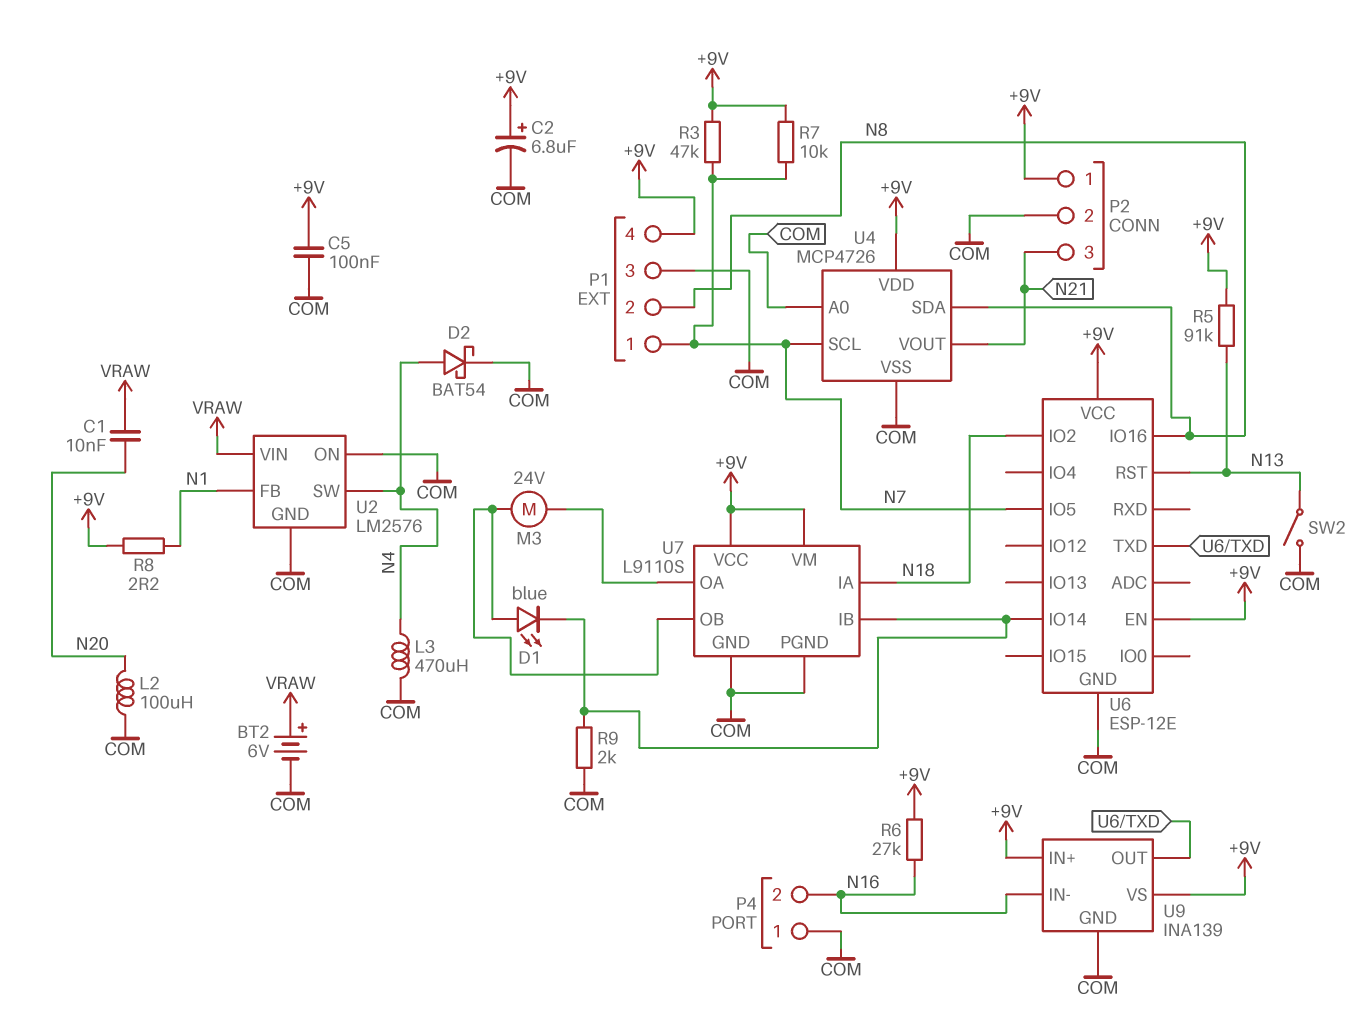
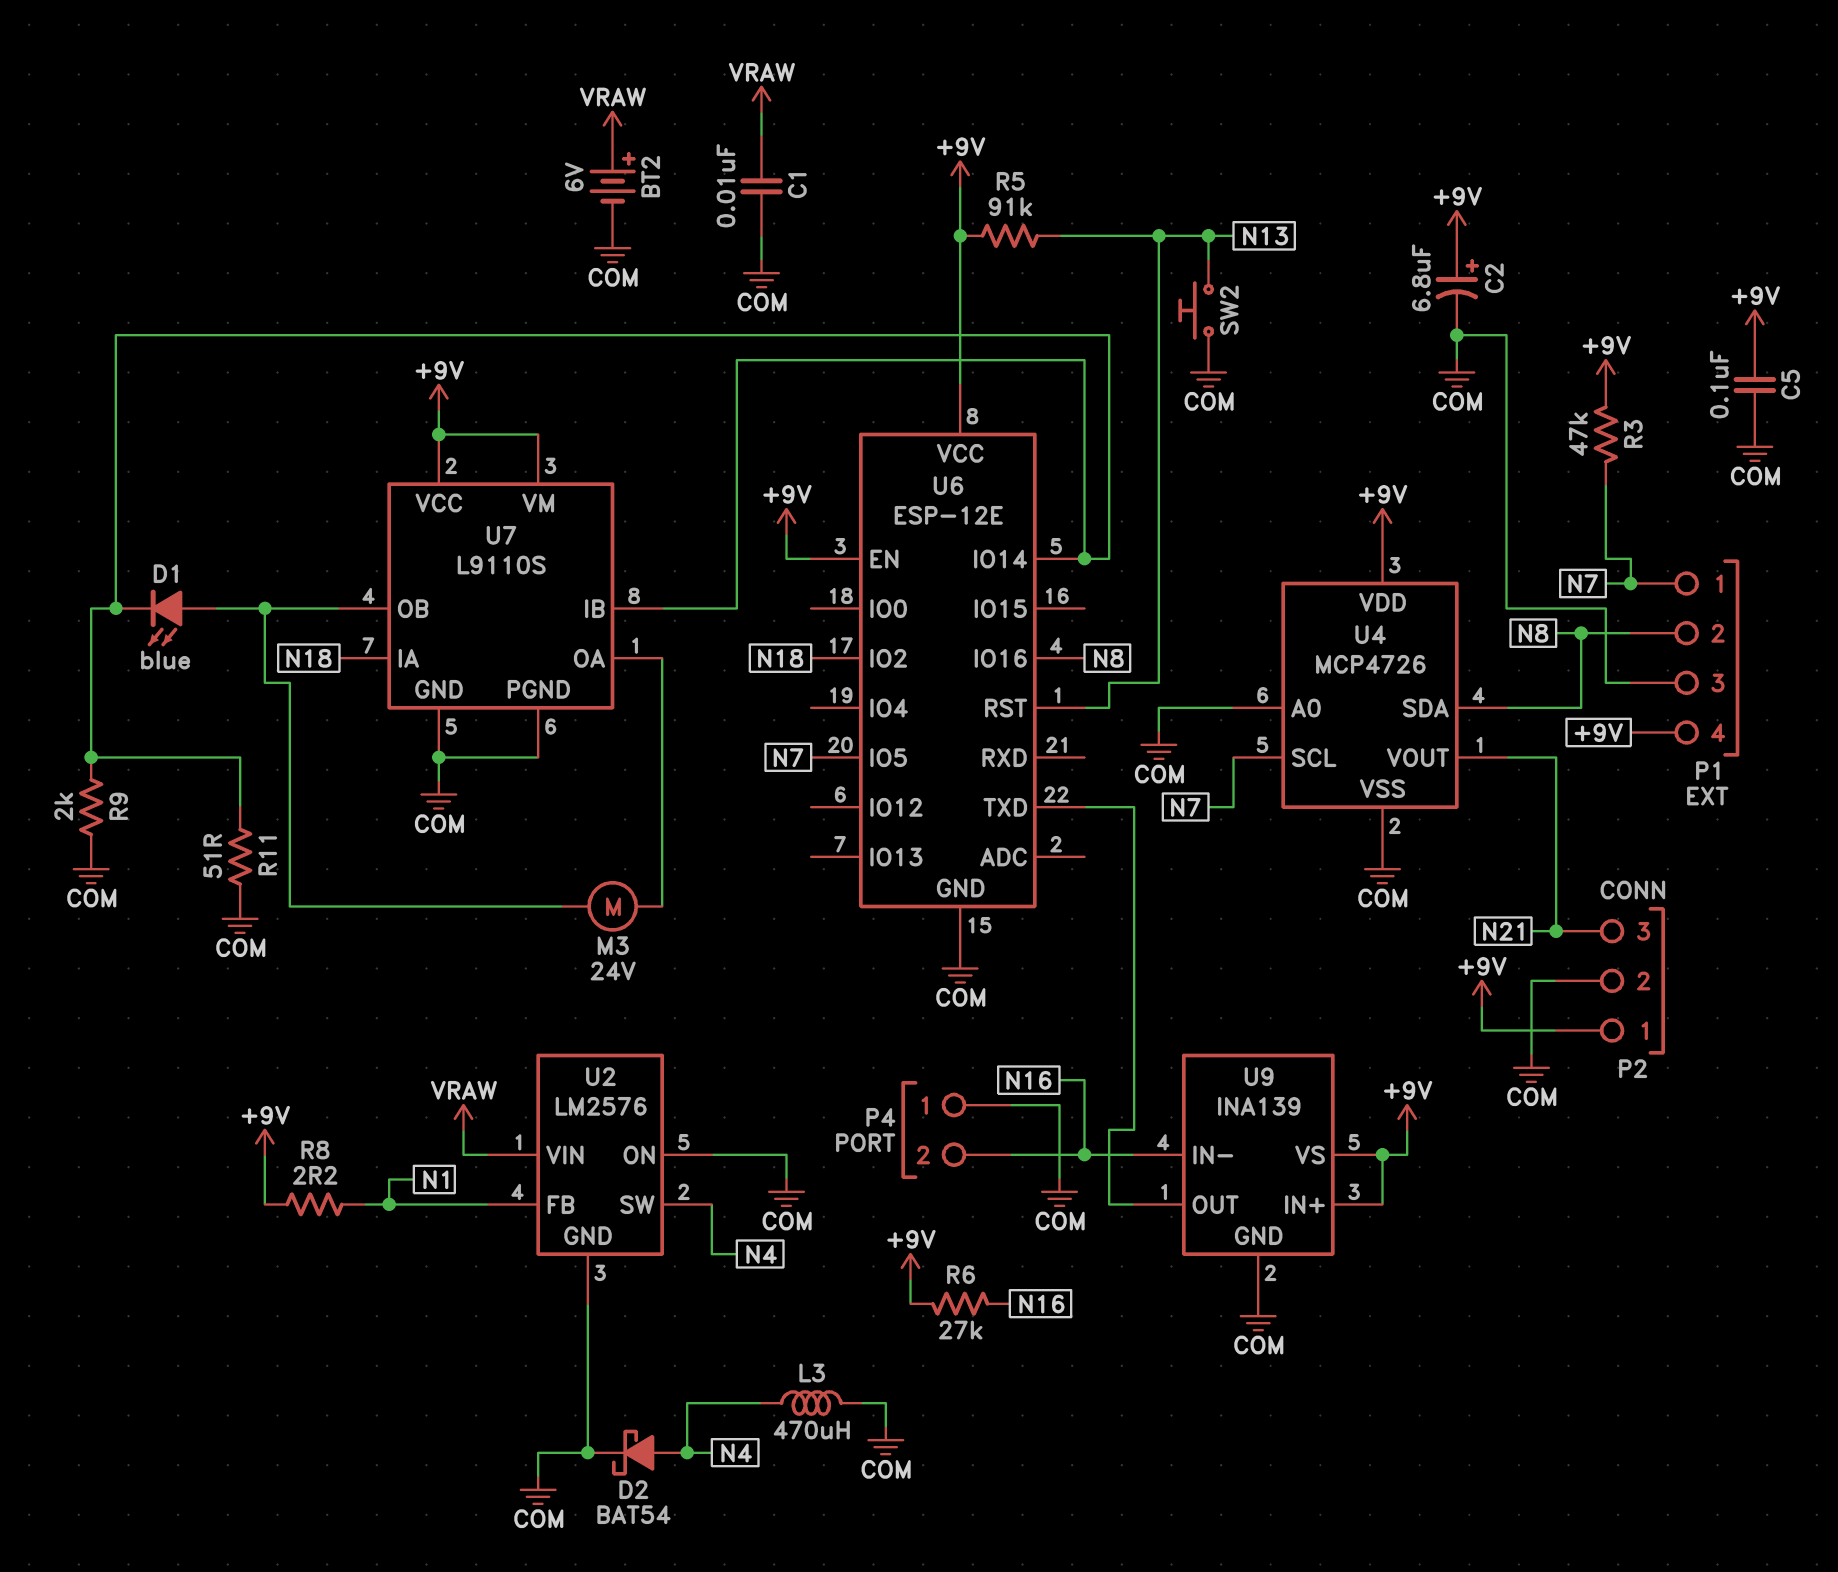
C1: 10nF (N20, VRAW) -> 10nF (COM, VRAW)
L2: 100uH (COM, N20) -> none
R7: 10k (+9V, N7) -> none
R11: none -> 51 (COM, U6/IO14)
SW2: switch (COM, N13) -> button (COM, N13)

